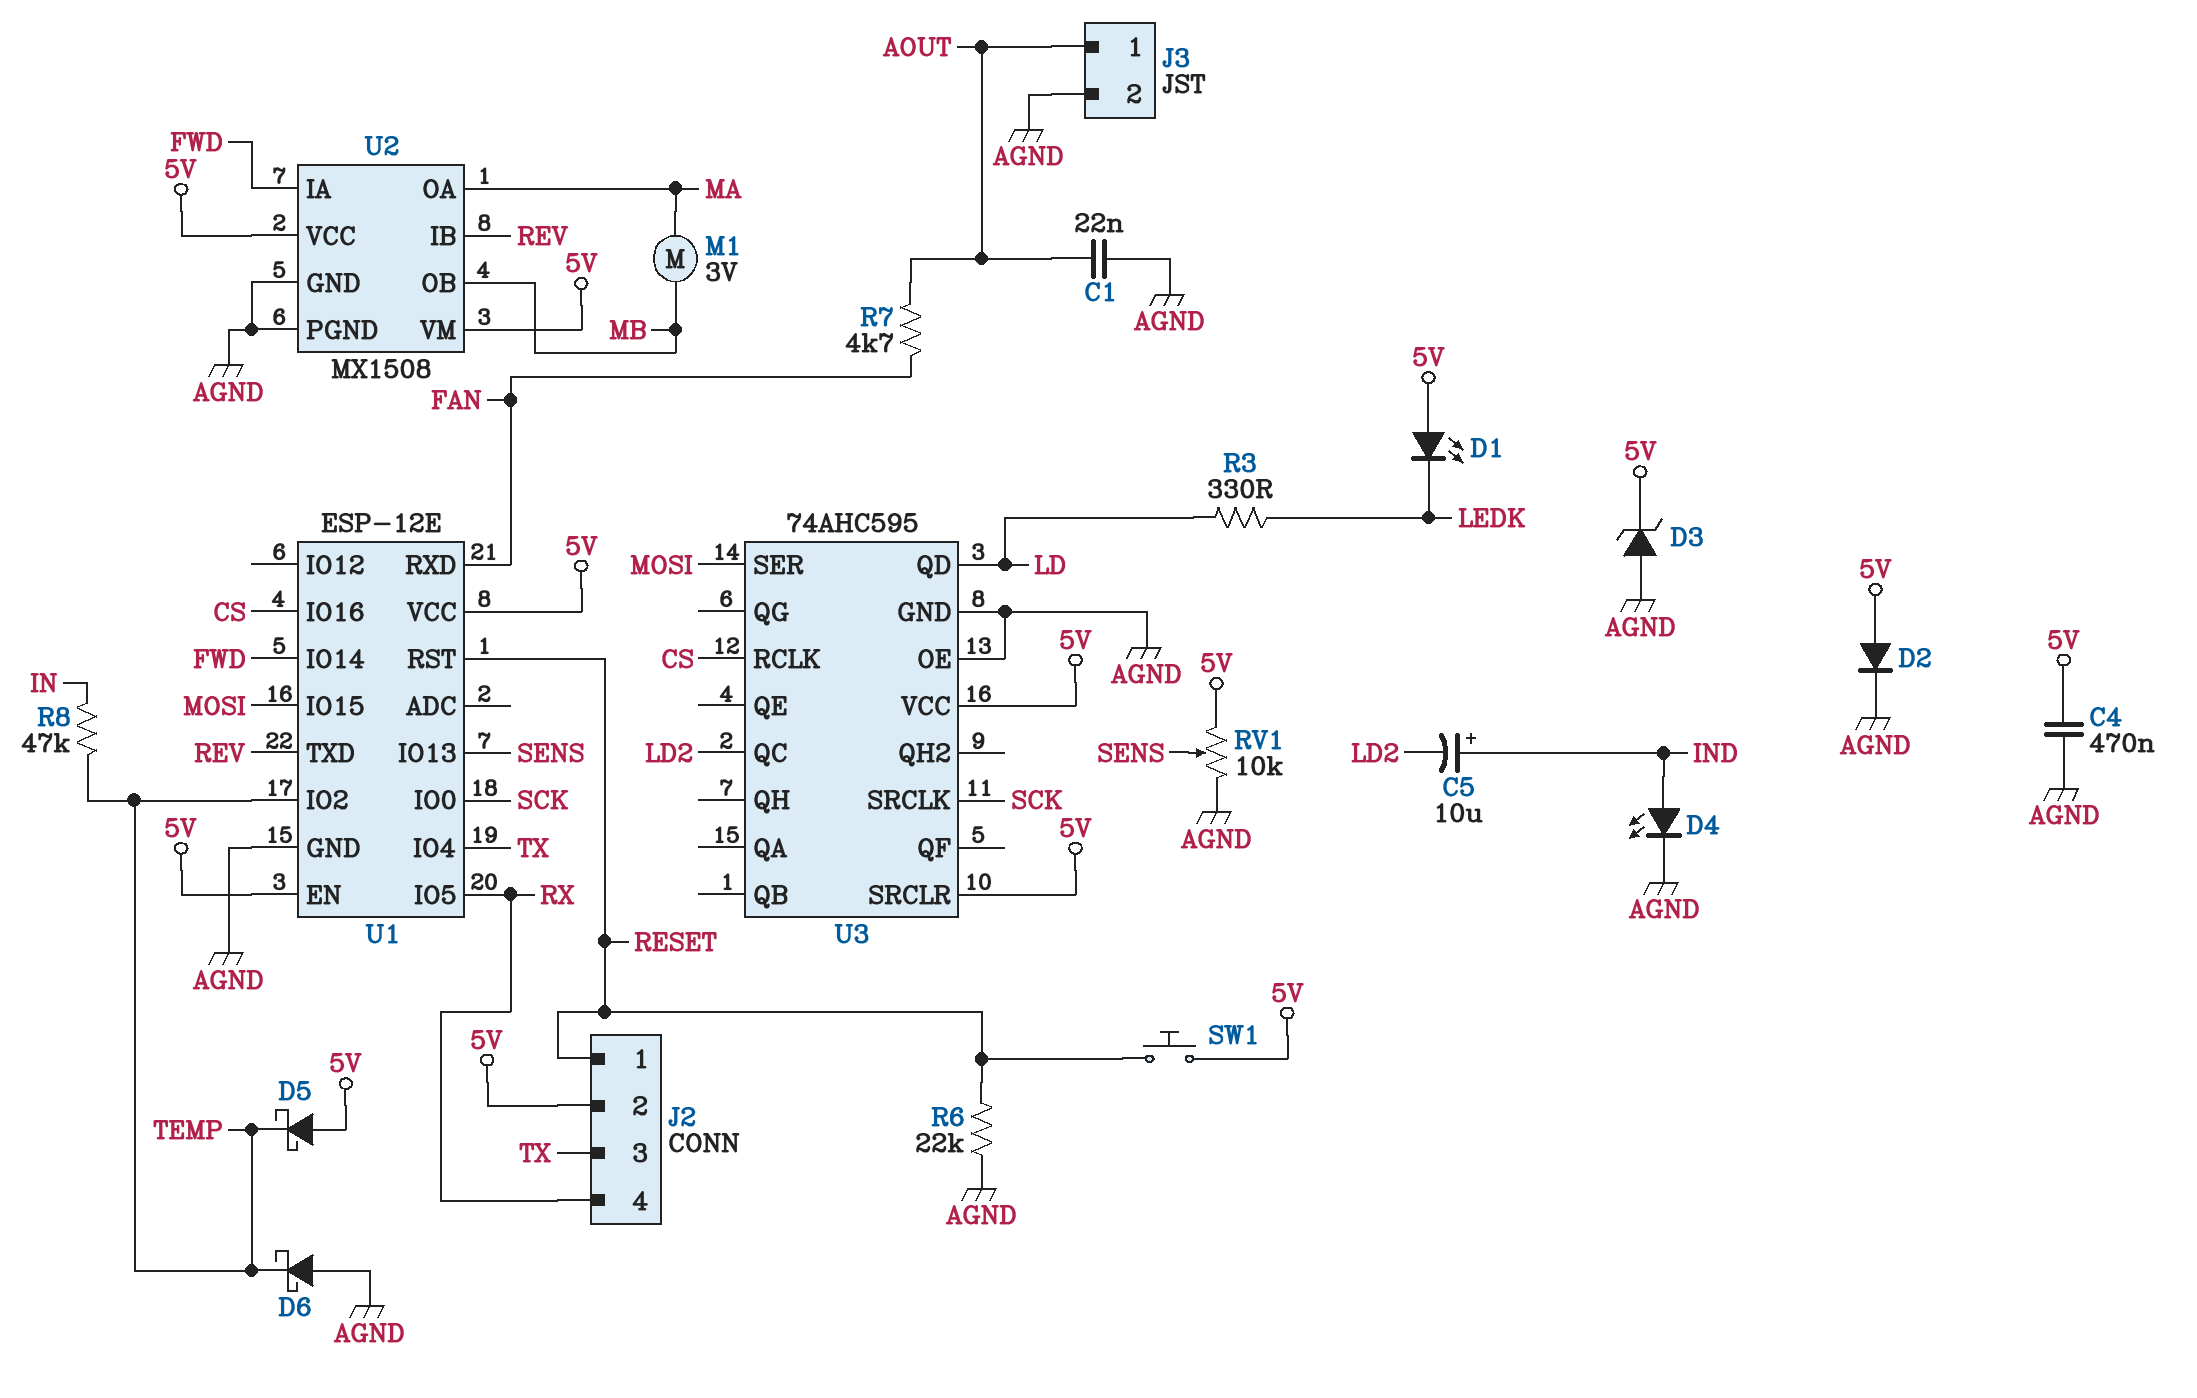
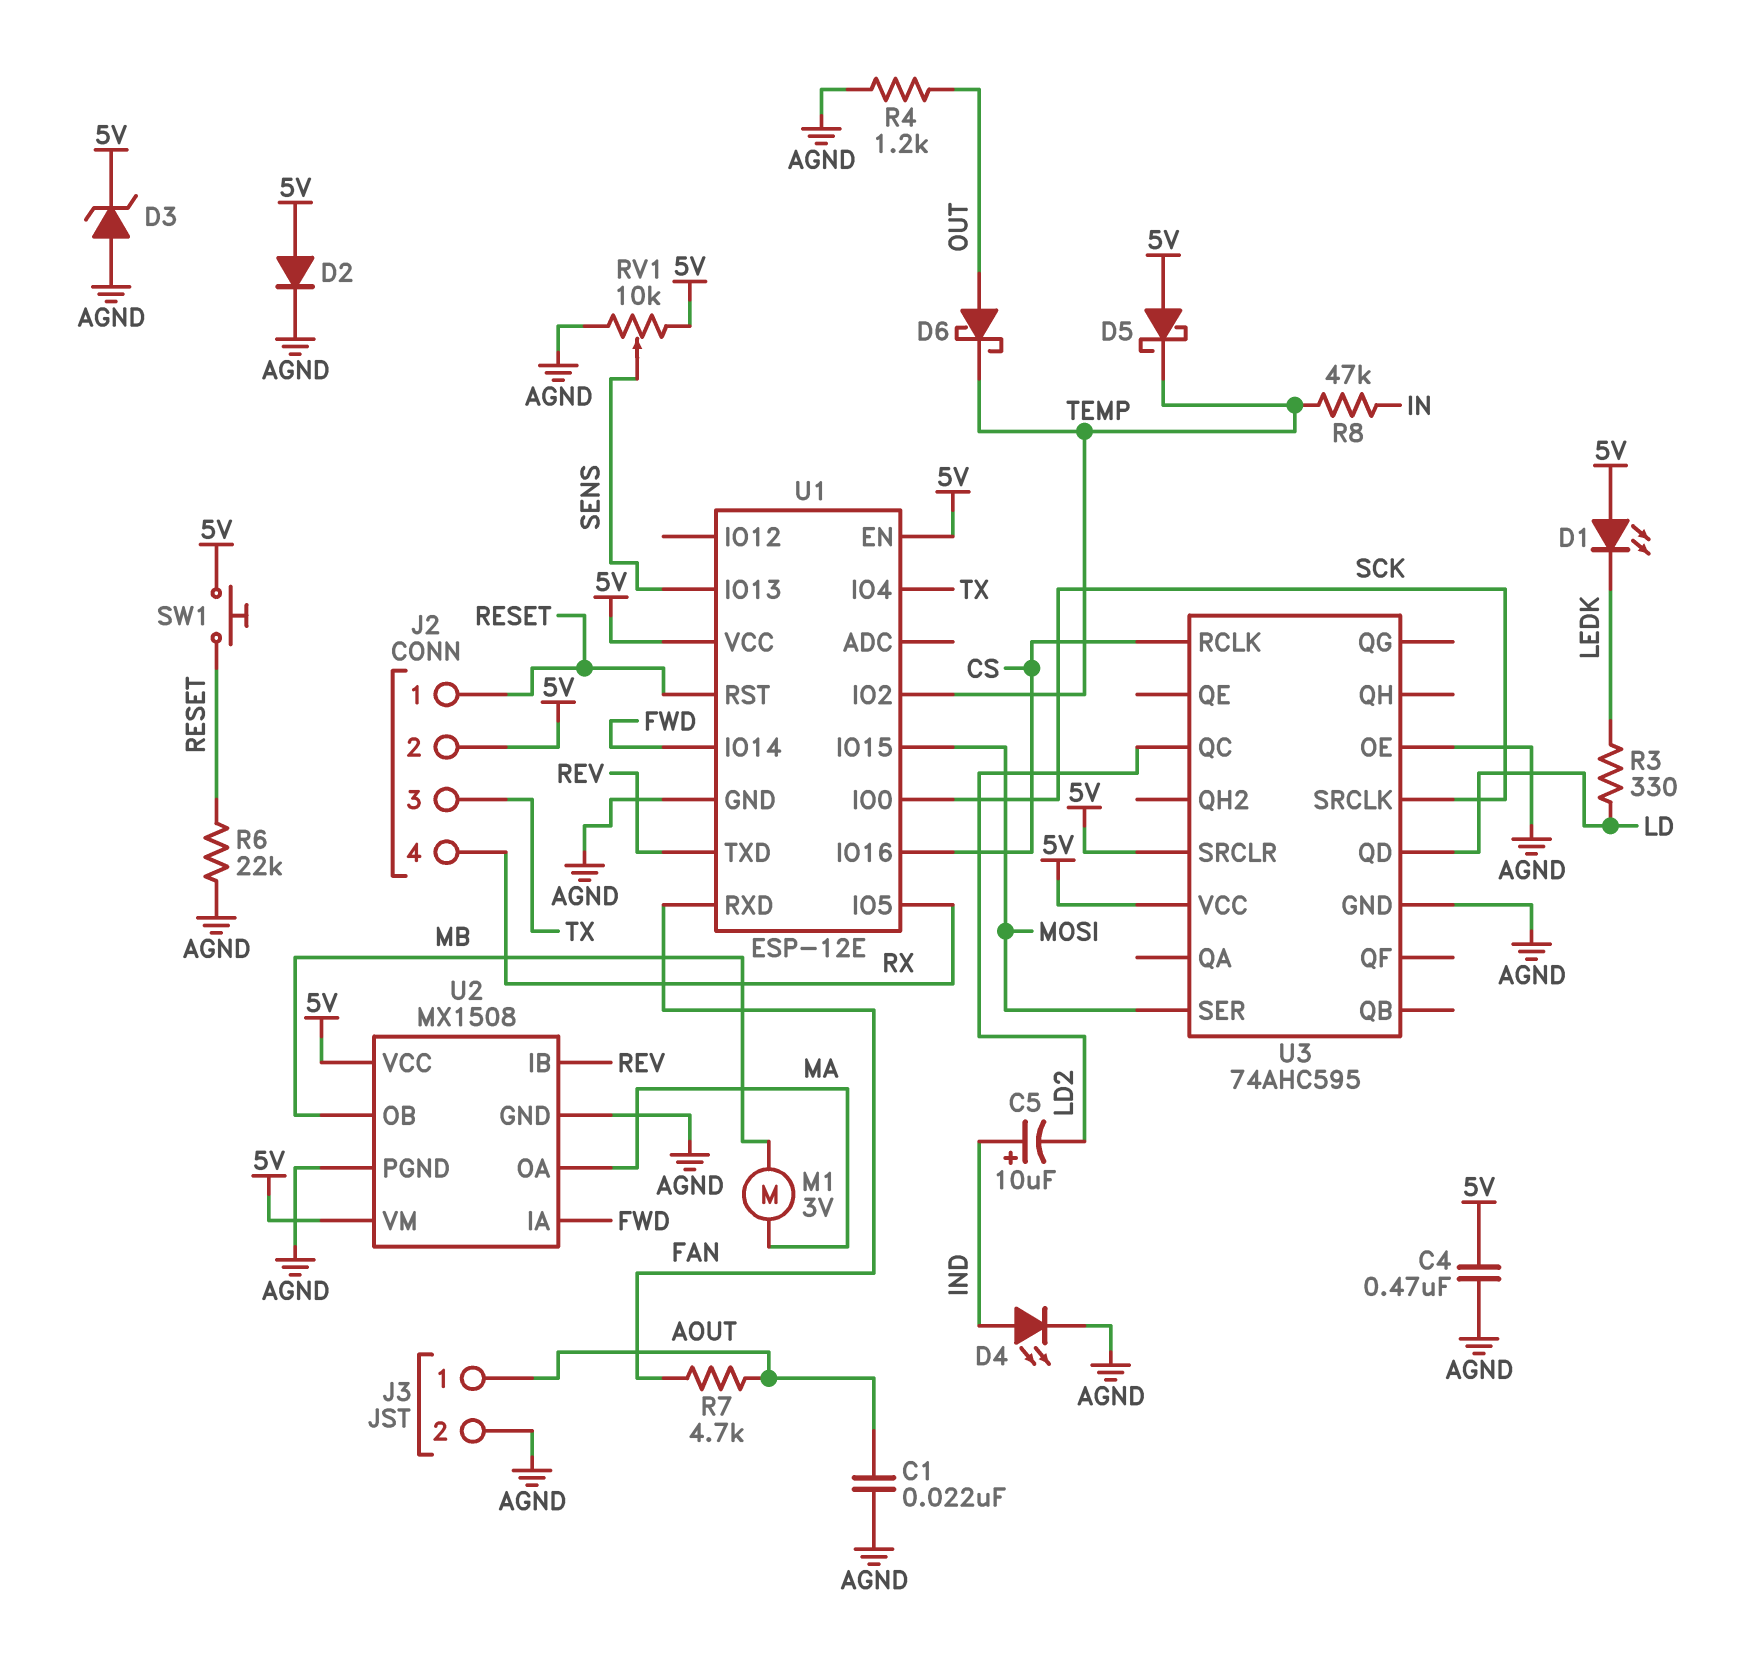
D6: schottky (A AGND, K TEMP) -> schottky (A OUT, K TEMP)
R4: none -> 1.2k (AGND, OUT)

